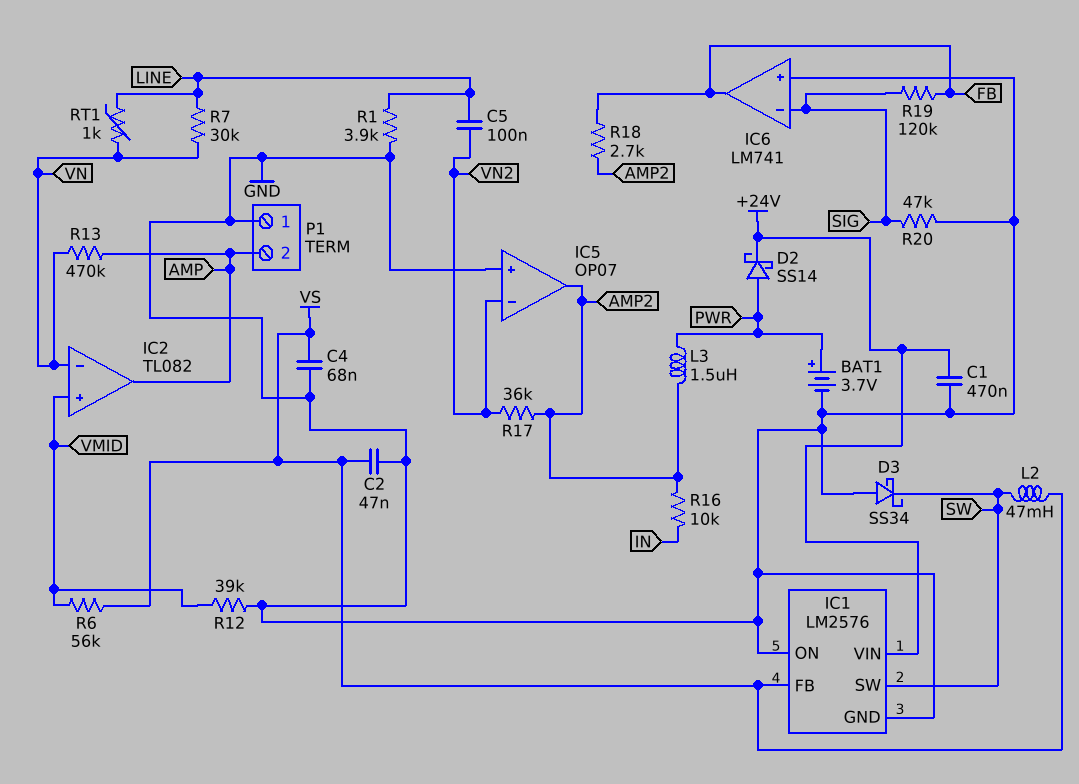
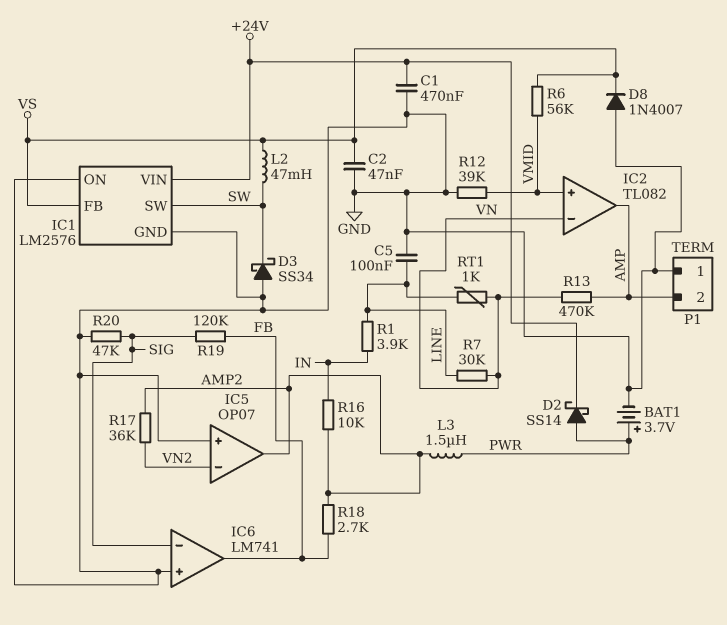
C4: 68nF (GND, VS) -> none
C5: 100nF (LINE, VN2) -> 100nF (GND, LINE)
D8: none -> diode 1N4007 (A GND, K VS)
R1: 3.9k (GND, LINE) -> 3.9k (IN, LINE)

